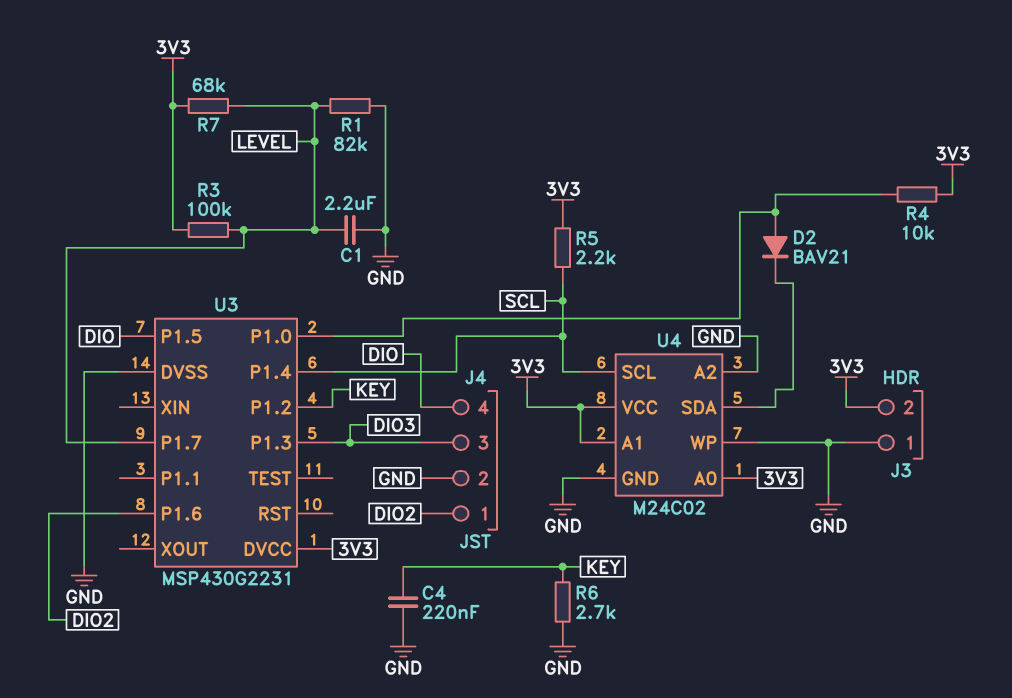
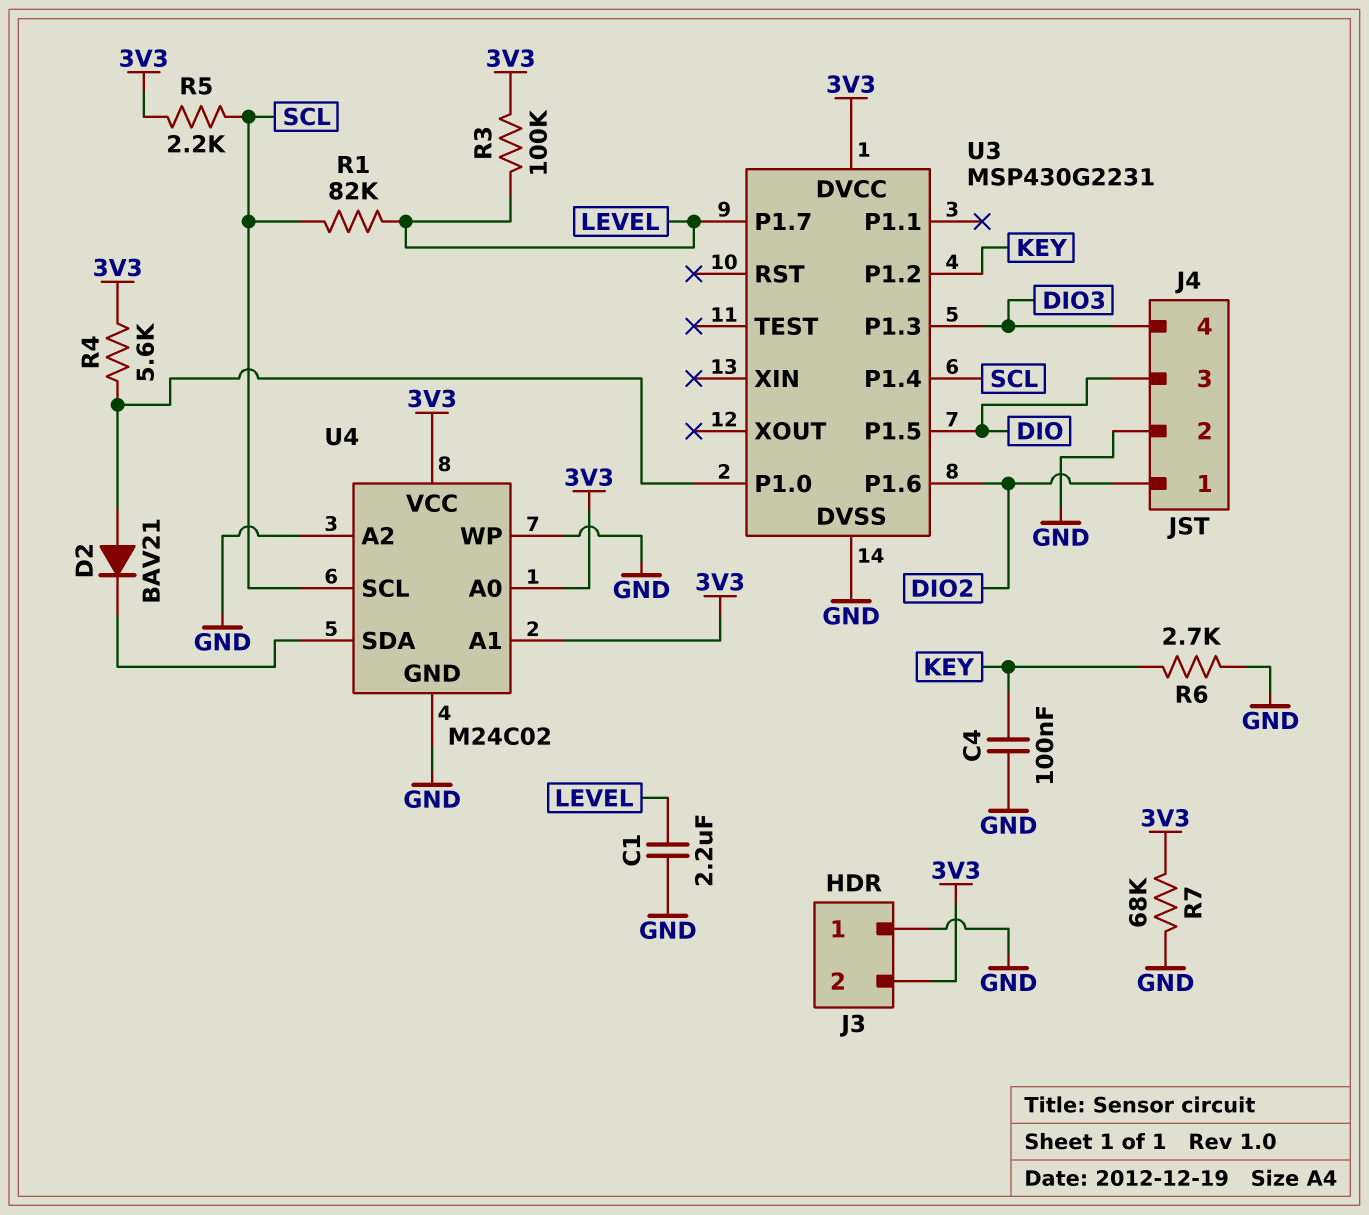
C4: 220nF (GND, KEY) -> 100nF (GND, KEY)
J4 pin 3: DIO3 -> DIO
J4 pin 4: DIO -> DIO3
R1: 82k (GND, LEVEL) -> 82k (LEVEL, SCL)
R4: 10k (3V3, U3/P1.0) -> 5.6k (3V3, U3/P1.0)
R7: 68k (3V3, LEVEL) -> 68k (3V3, GND)

